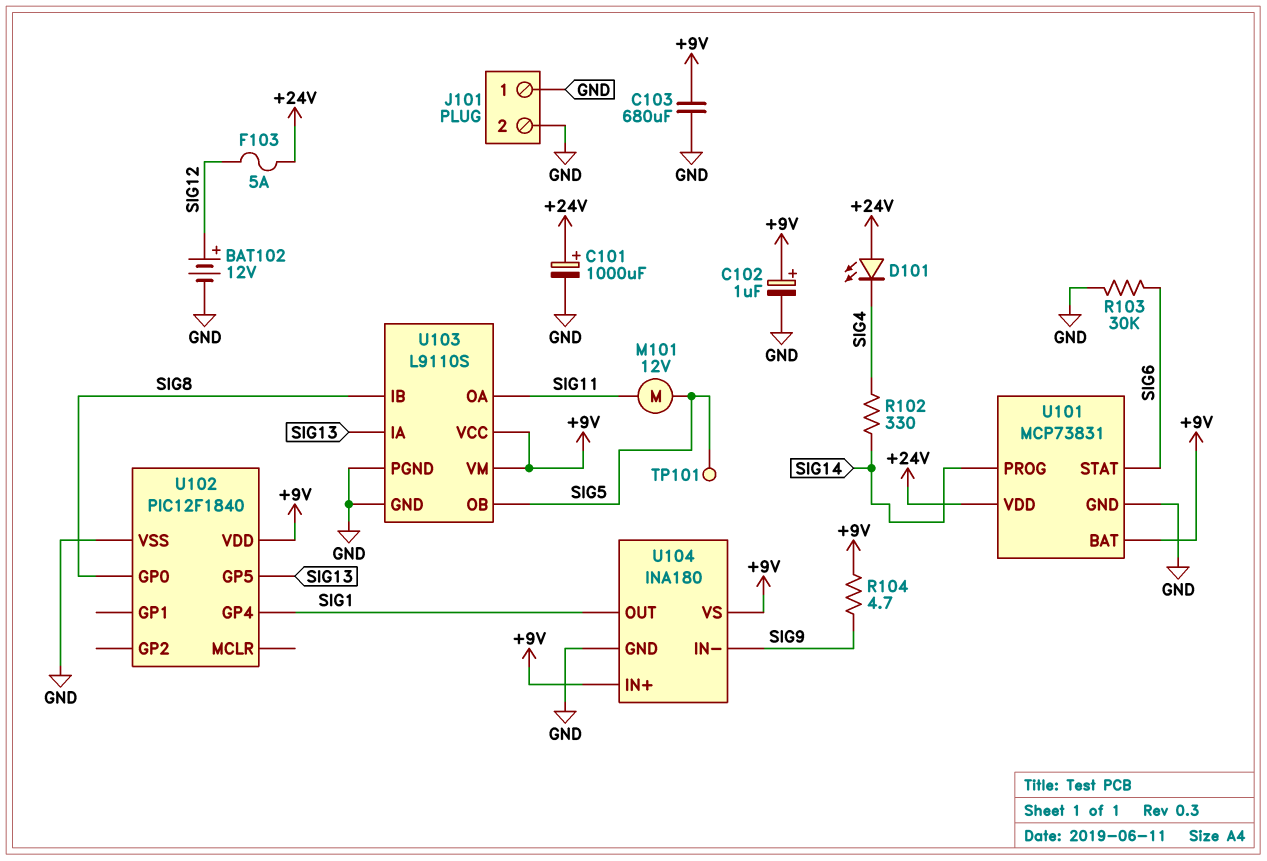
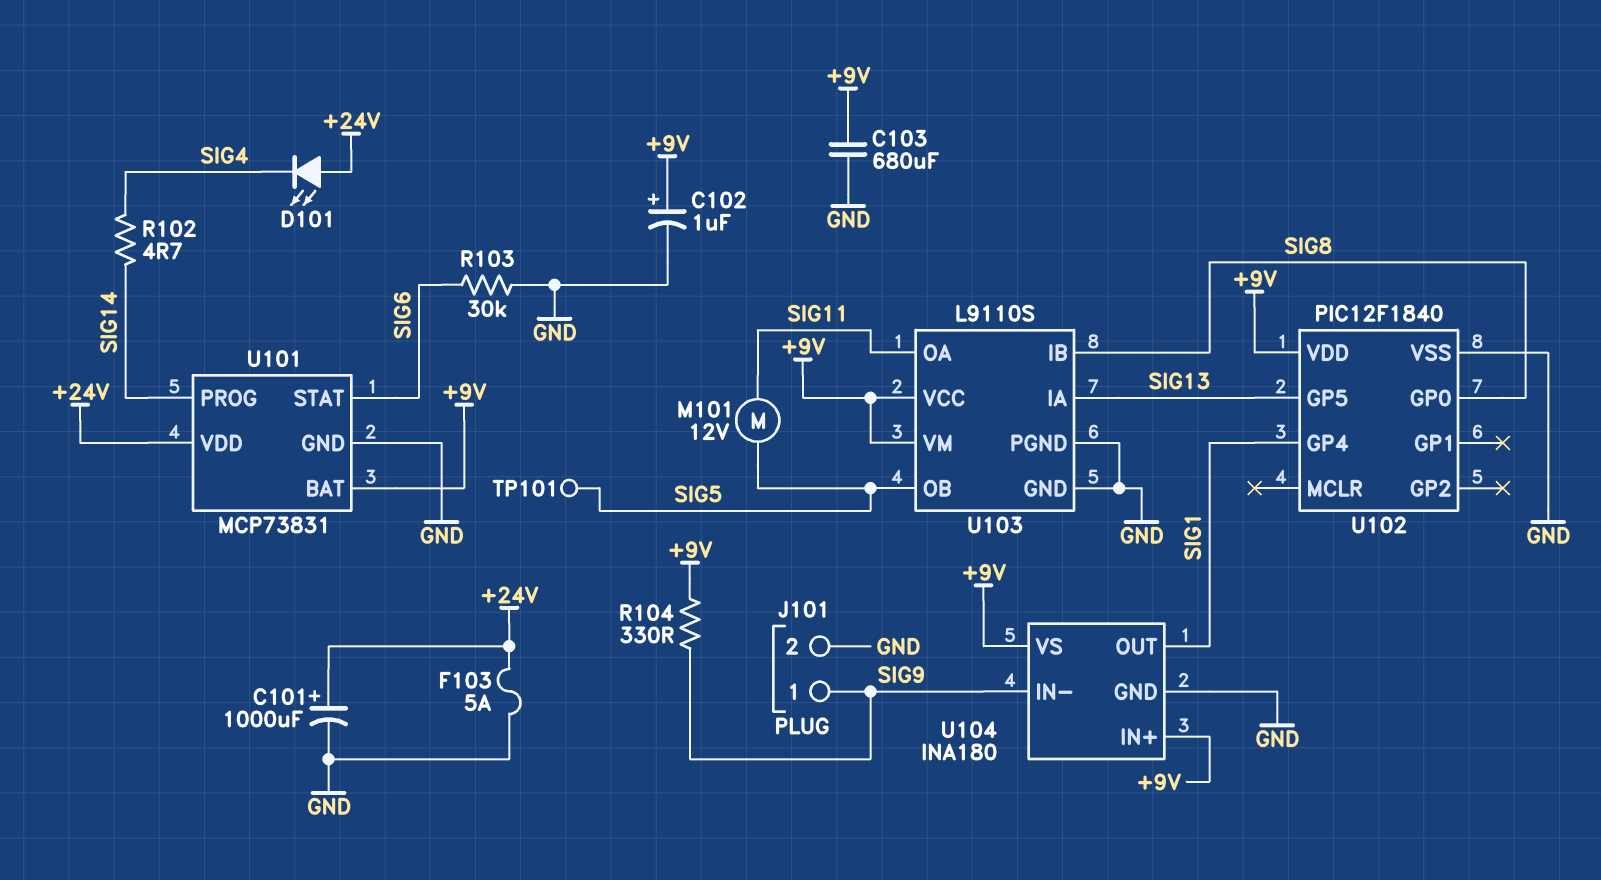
BAT102: 12V (plus SIG12, minus GND) -> none
F103: 5A (+24V, SIG12) -> 5A (+24V, GND)
J101 pin 1: GND -> SIG9
R102: 330 (SIG4, SIG14) -> 4.7 (SIG4, SIG14)
R104: 4.7 (+9V, SIG9) -> 330 (+9V, SIG9)

